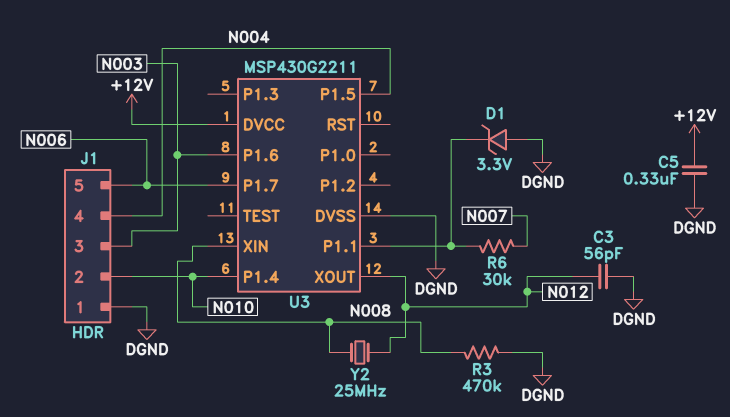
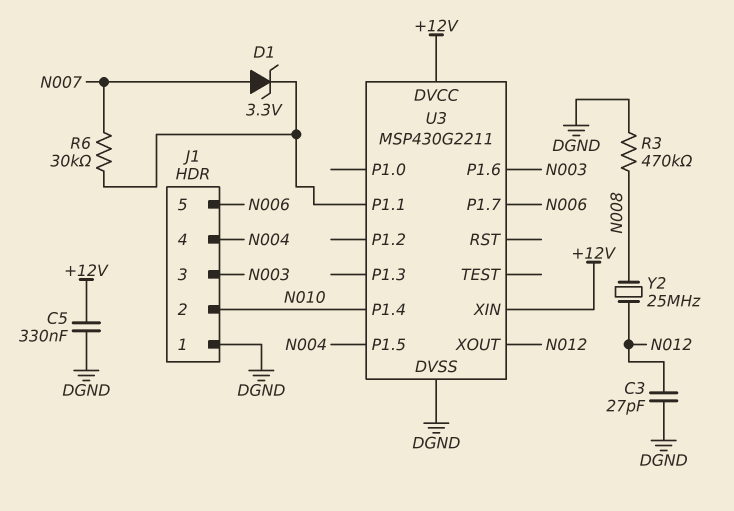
C3: 56pF (DGND, N012) -> 27pF (DGND, N012)
D1: zener 3.3V (A DGND, K U3/P1.1) -> zener 3.3V (A N007, K U3/P1.1)
U3 pin XIN: N008 -> +12V

